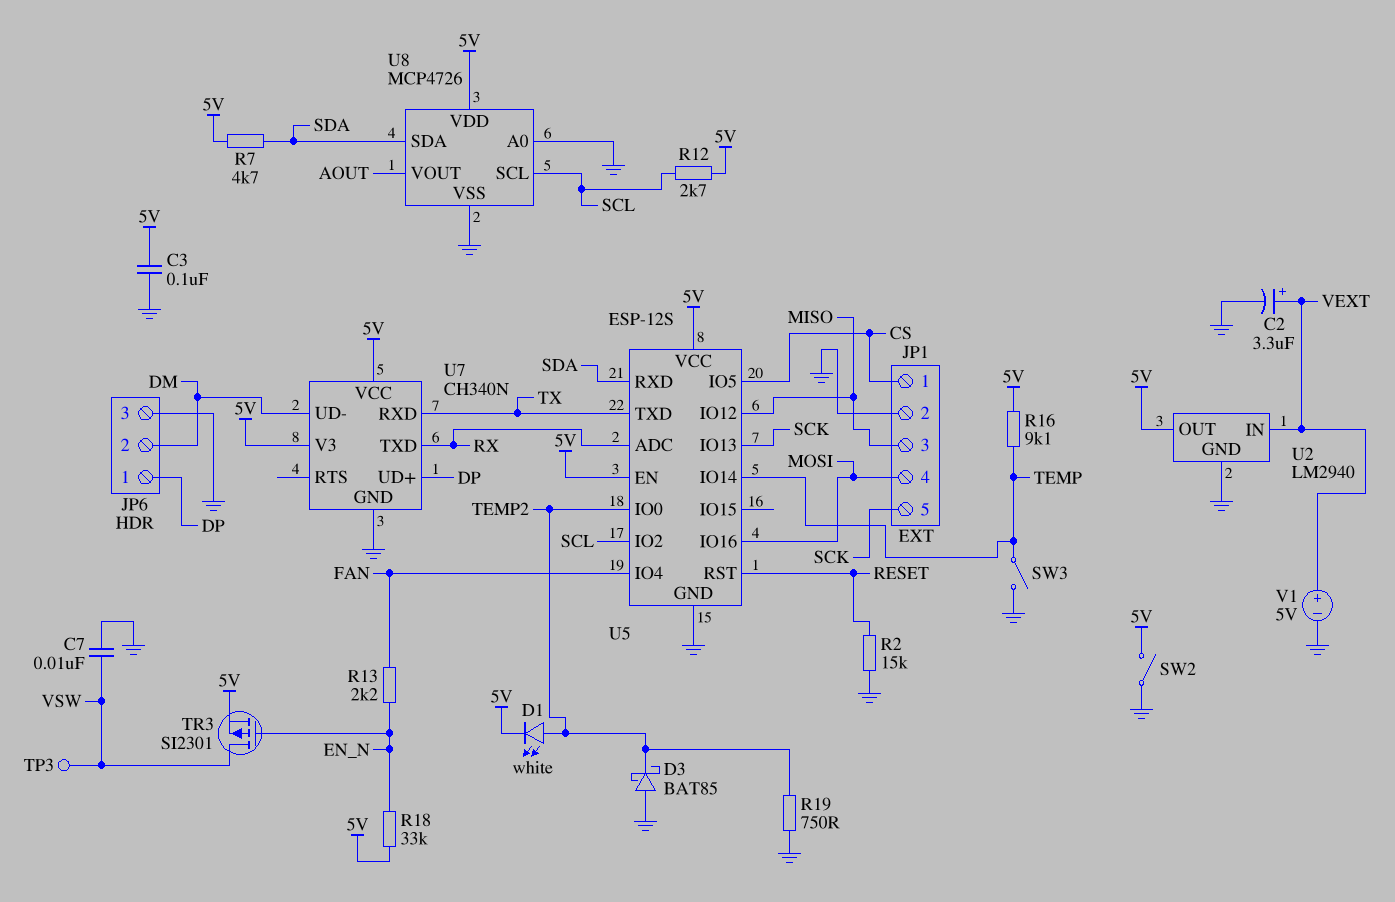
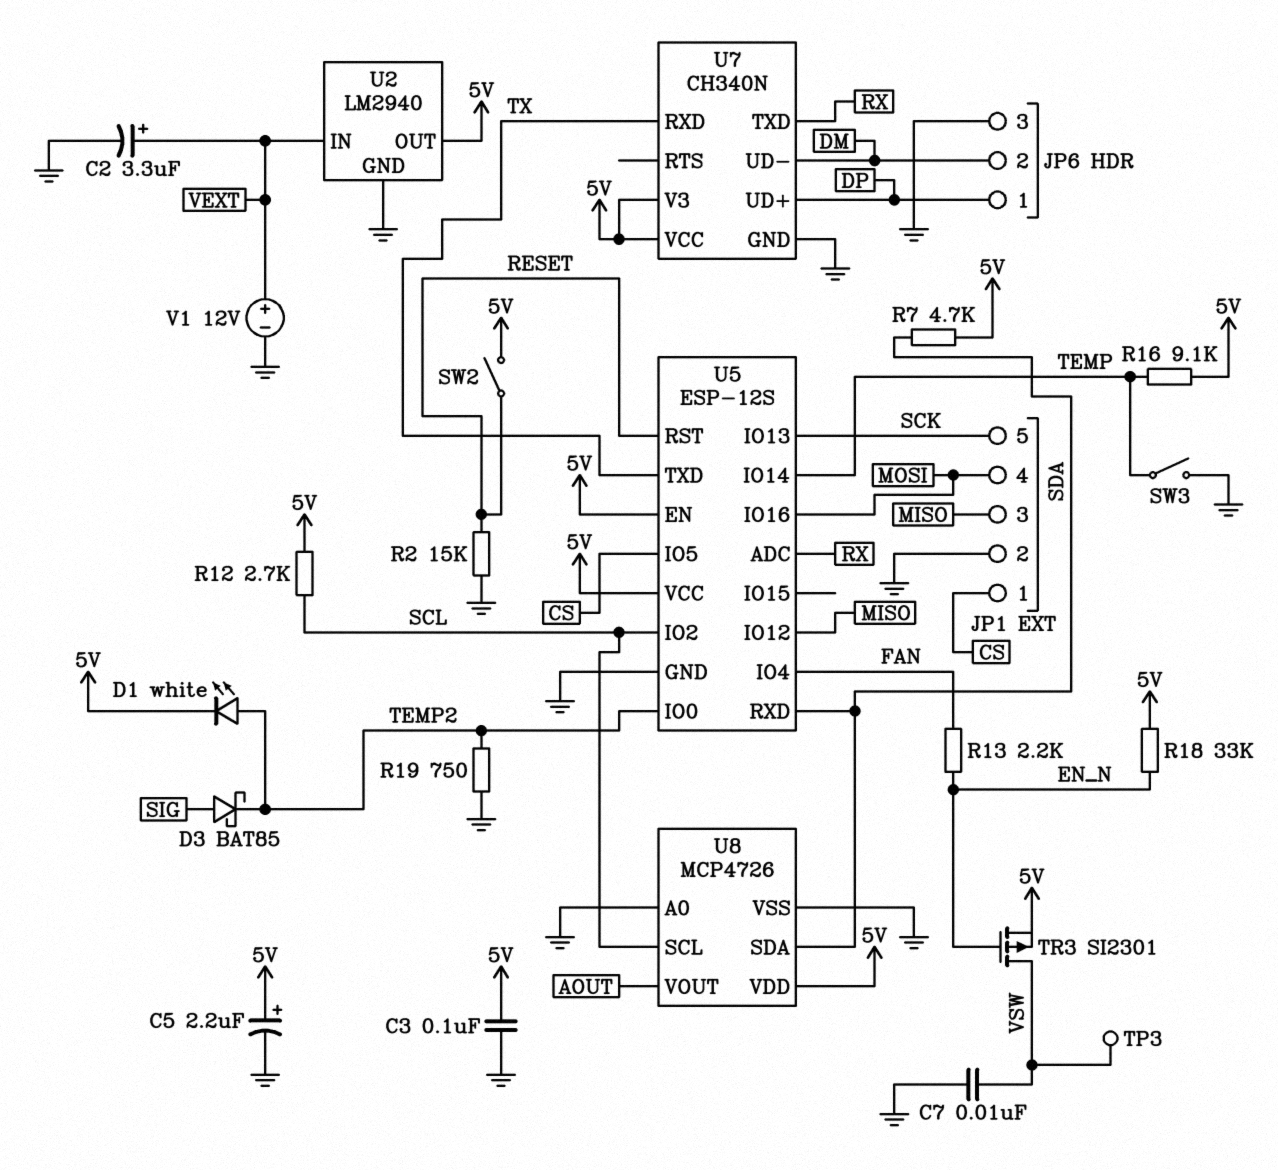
C5: none -> 2.2uF (plus 5V, minus GND)
D3: schottky BAT85 (A GND, K TEMP2) -> schottky BAT85 (A SIG, K TEMP2)
SW2: switch (5V, GND) -> switch (5V, RESET)
V1: 5V (plus VEXT, minus GND) -> 12V (plus VEXT, minus GND)

